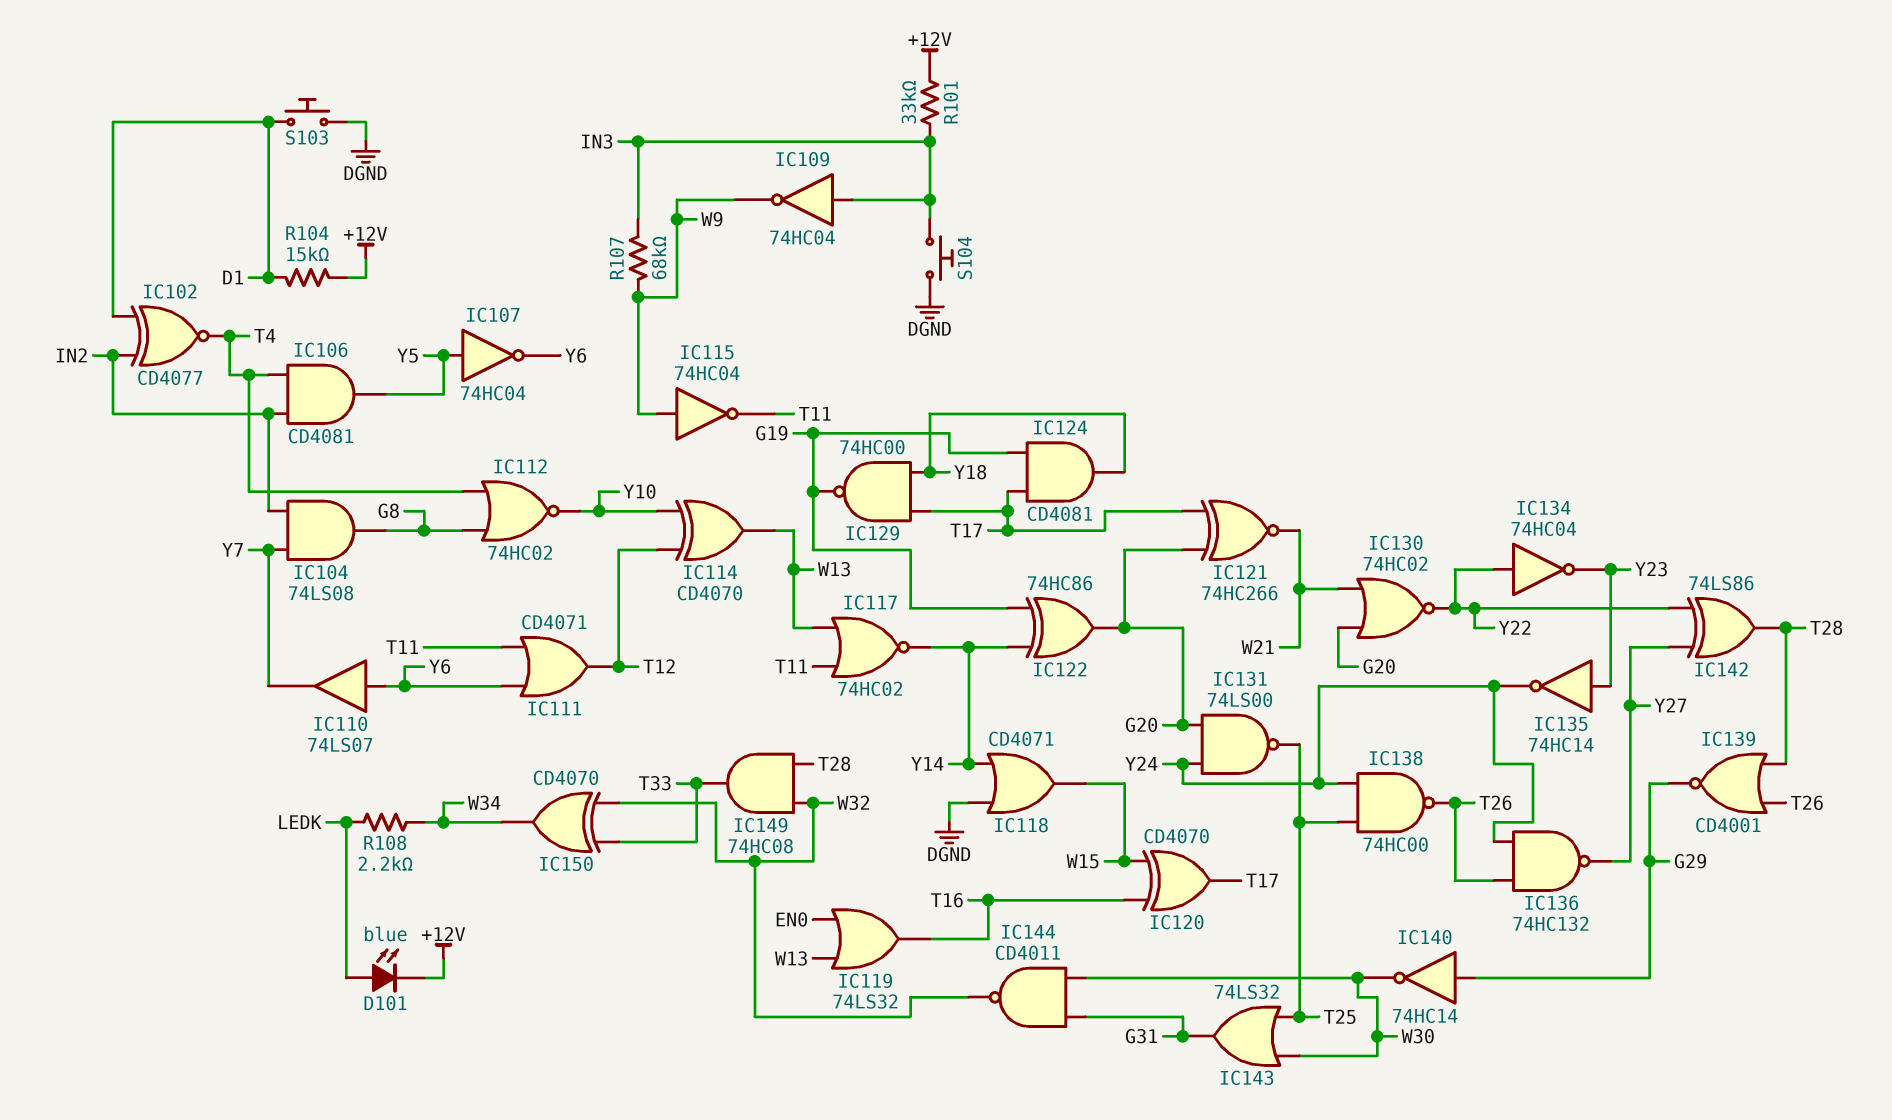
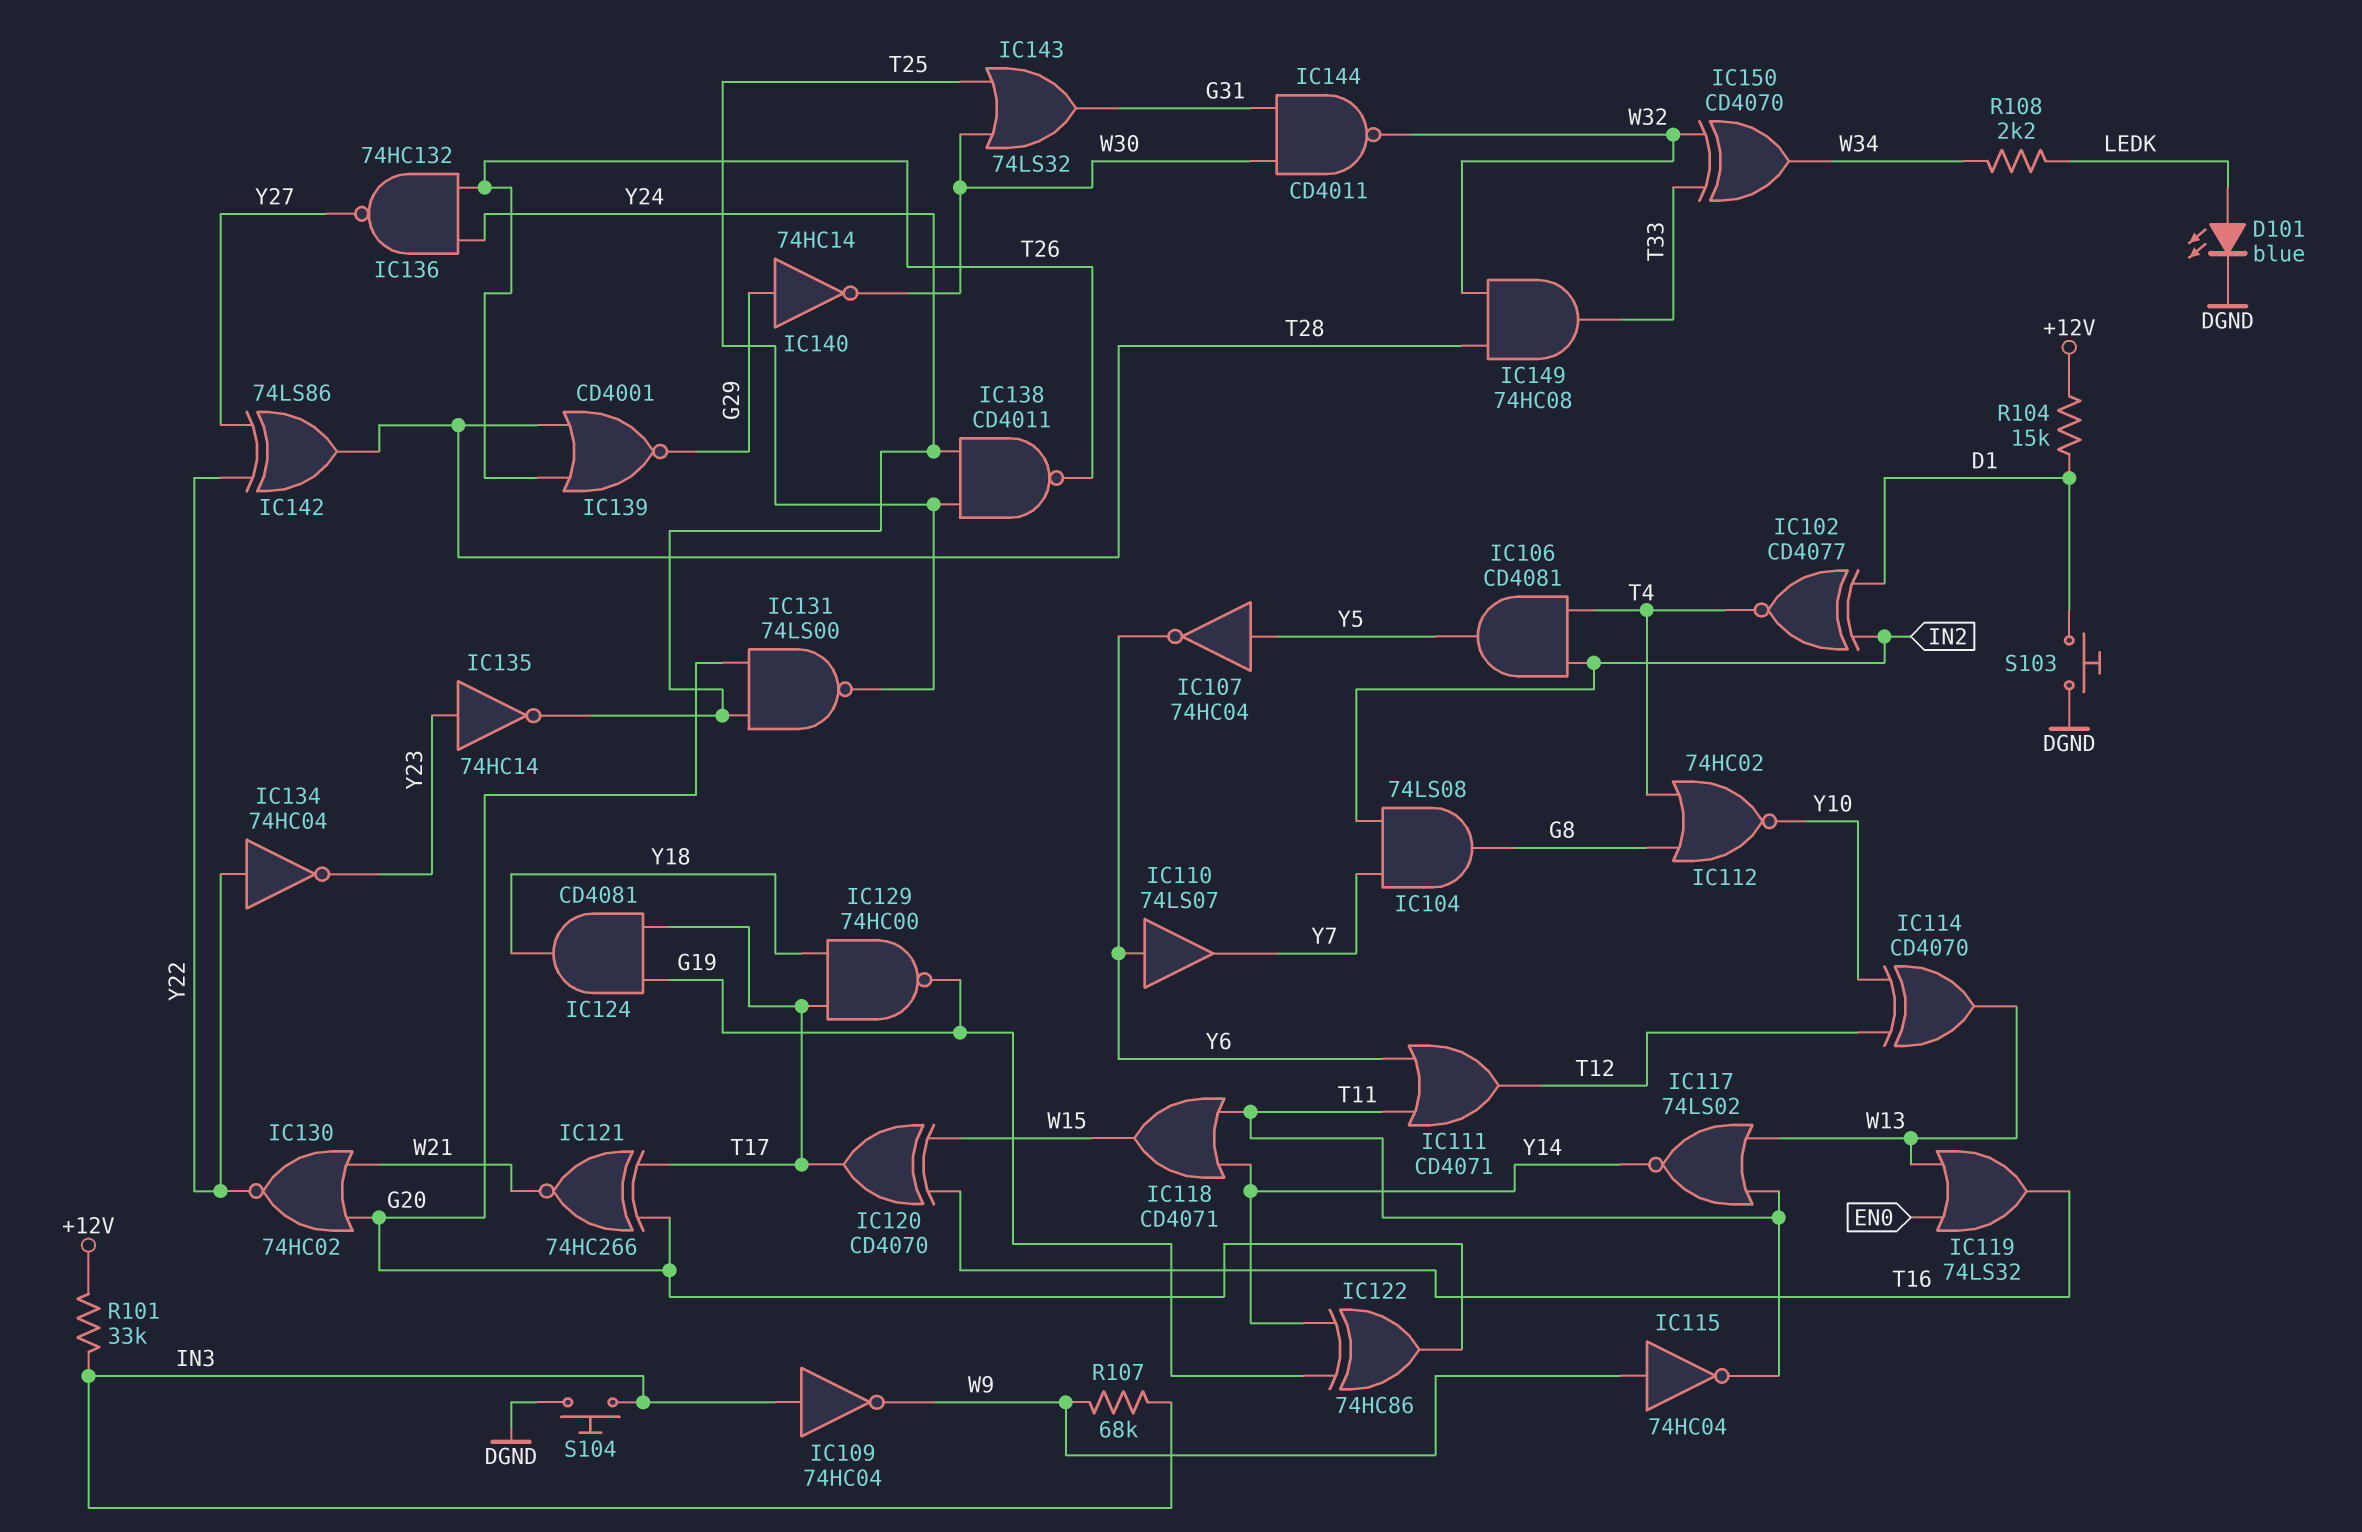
D101: LED blue (A LEDK, K +12V) -> LED blue (A LEDK, K DGND)
IC117: NOR 74HC02 (in T11, in W13, out Y14) -> NOR 74LS02 (in T11, in W13, out Y14)
IC118: OR CD4071 (in DGND, in Y14, out W15) -> OR CD4071 (in T11, in Y14, out W15)
IC138: NAND 74HC00 (in T25, in Y24, out T26) -> NAND CD4011 (in T25, in Y24, out T26)

